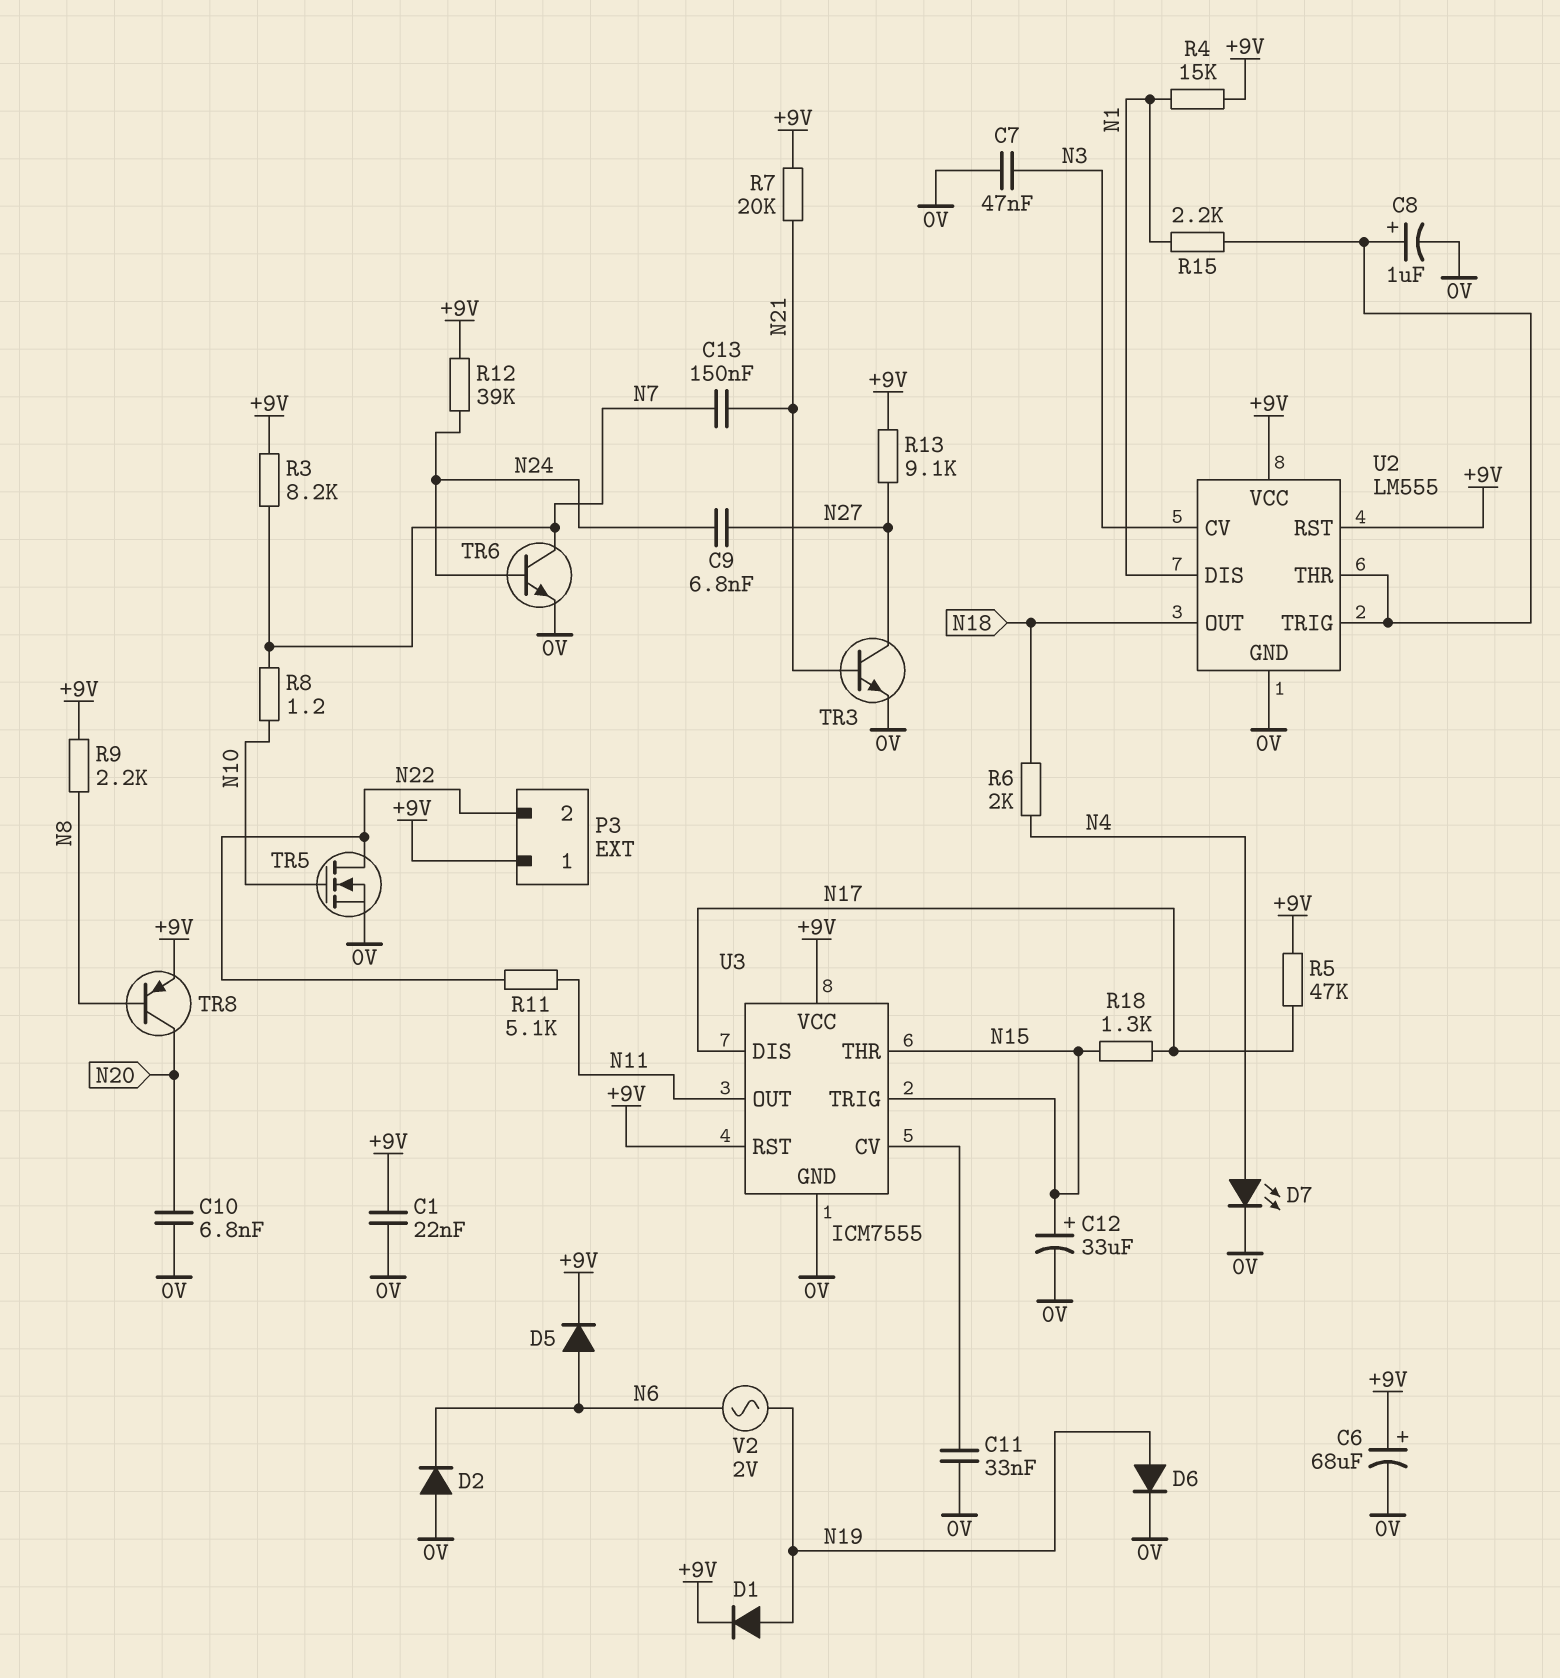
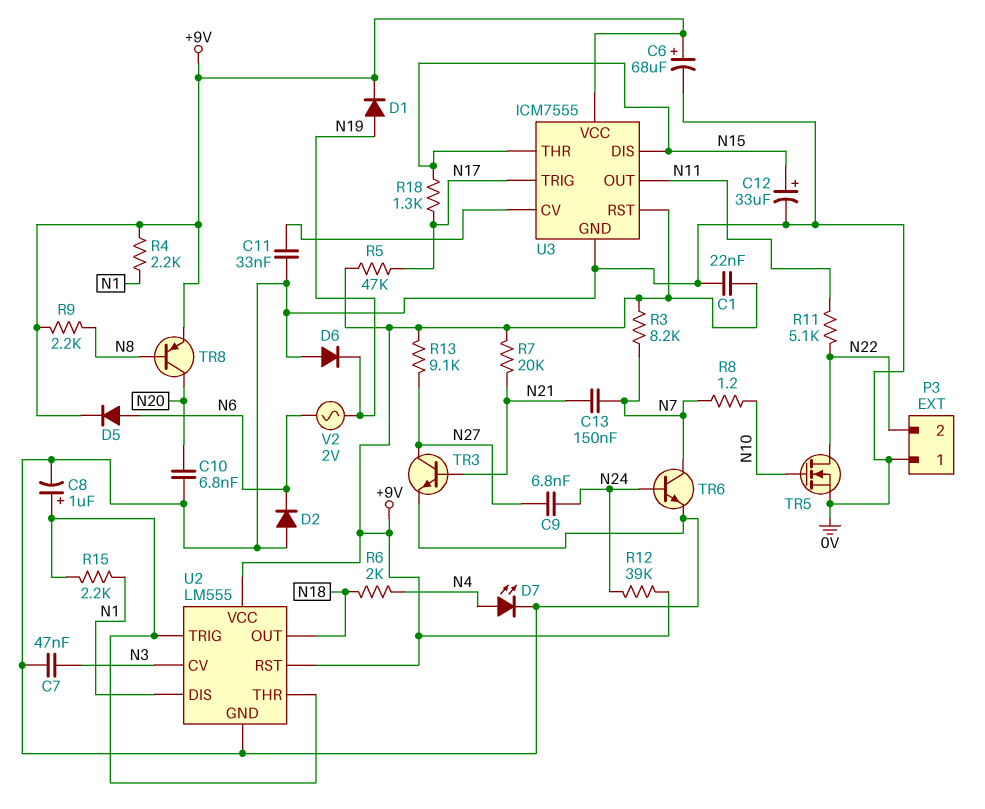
D6: diode (A N19, K 0V) -> diode (A 0V, K N19)
P3 pin 1: +9V -> 0V
R4: 15k (+9V, N1) -> 2.2k (+9V, N1)
U3 pin DIS: N17 -> N15
U3 pin TRIG: N15 -> N17

